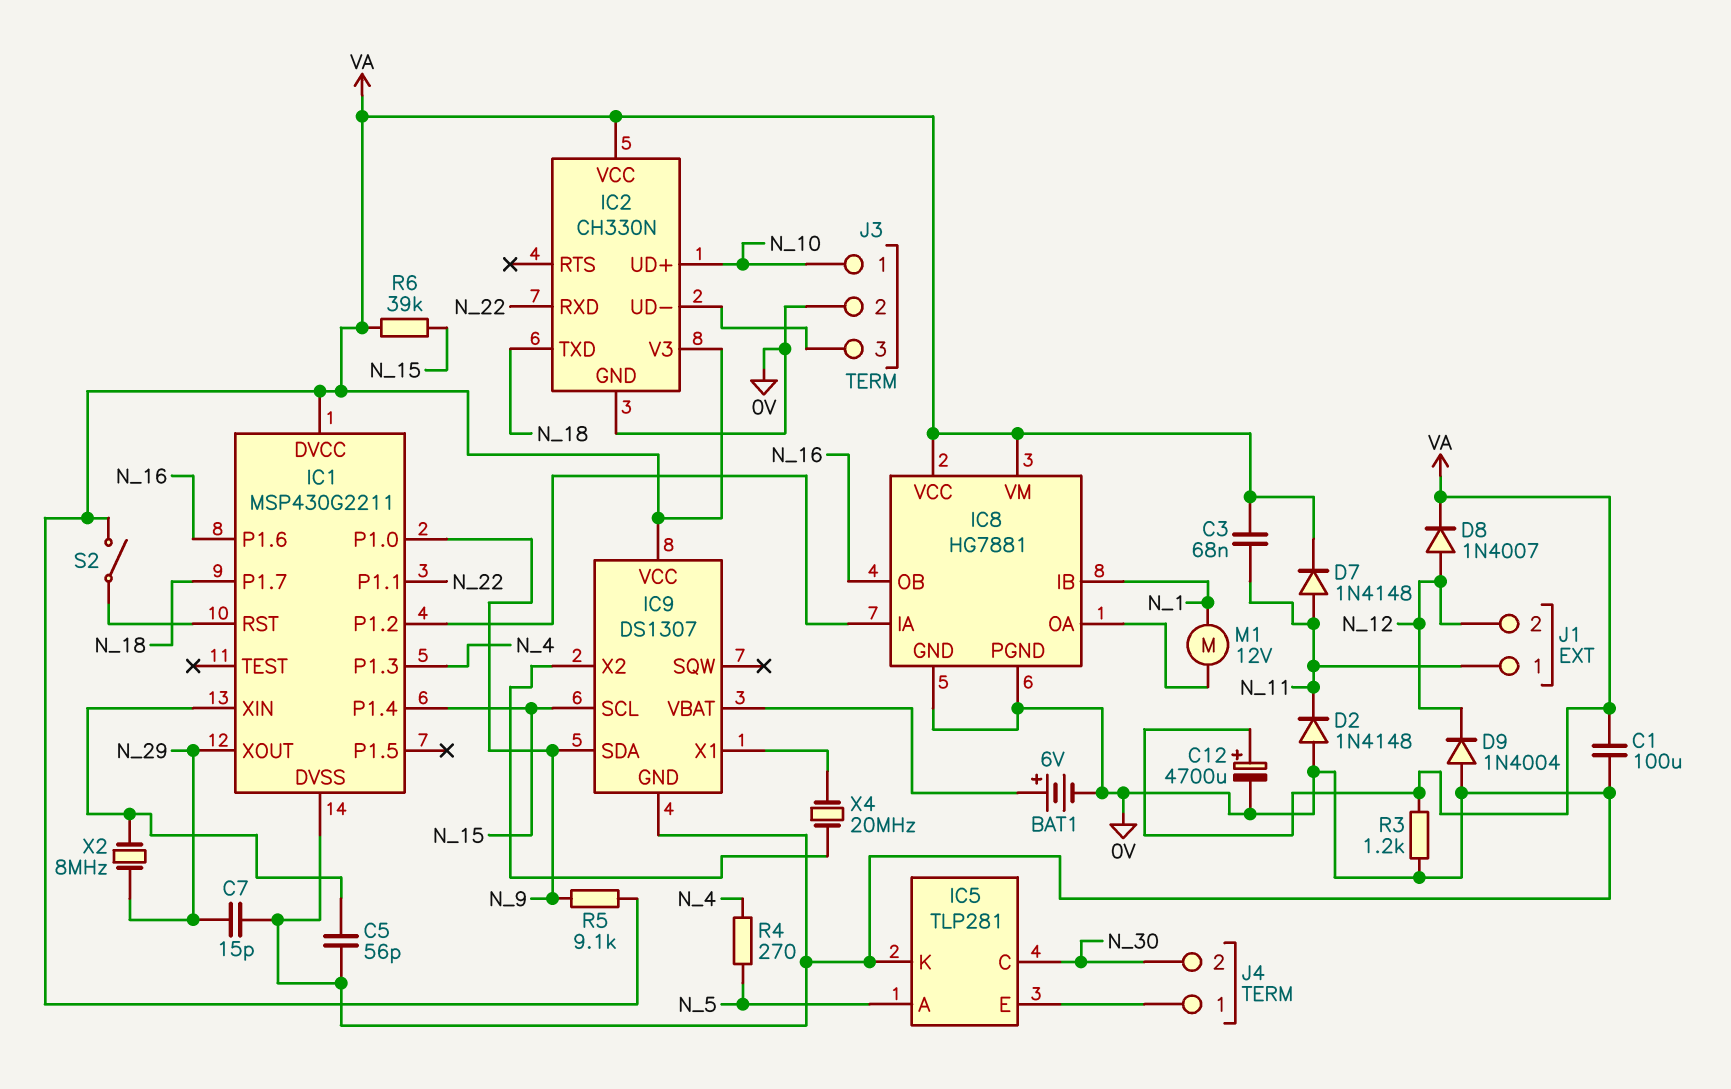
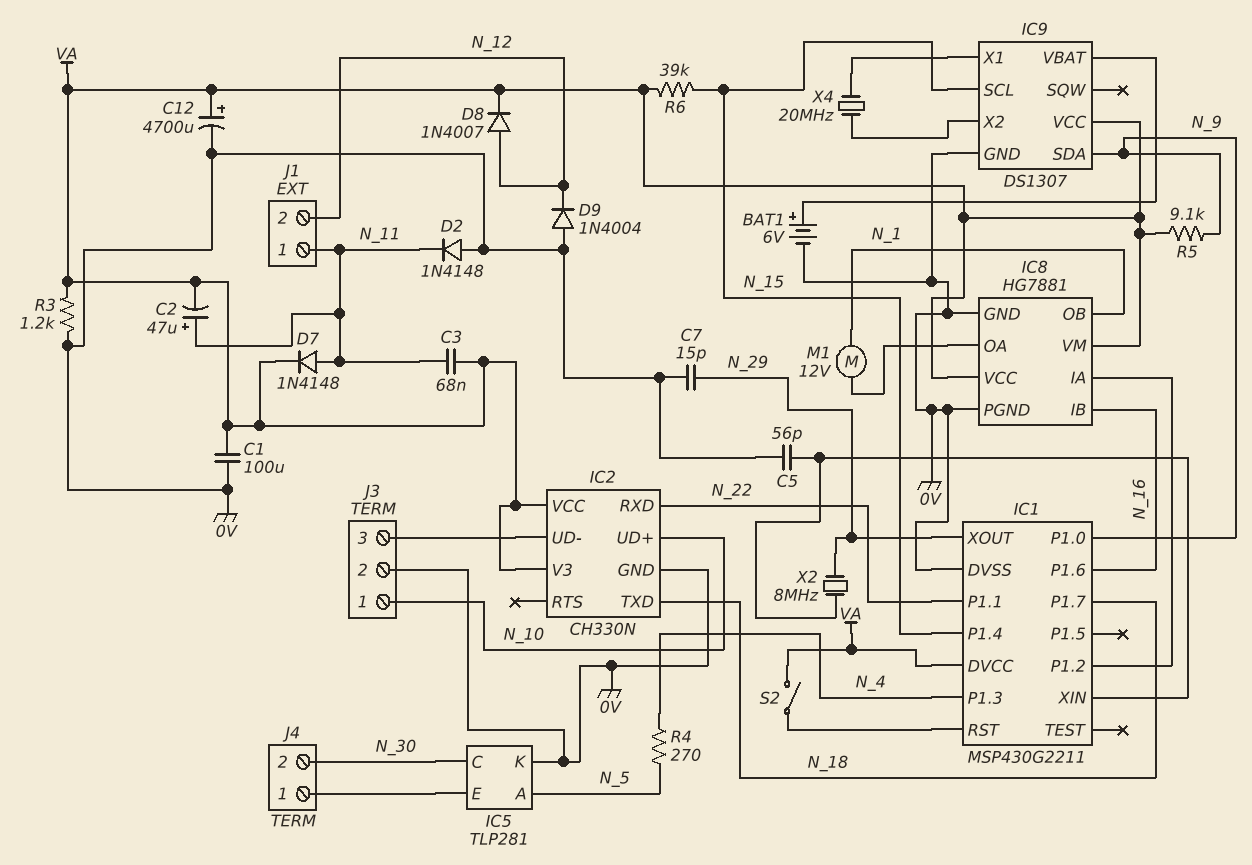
C2: none -> 47uF (plus N_11, minus VA)
IC8 pin IB: N_1 -> N_16
IC8 pin OB: N_16 -> N_1

